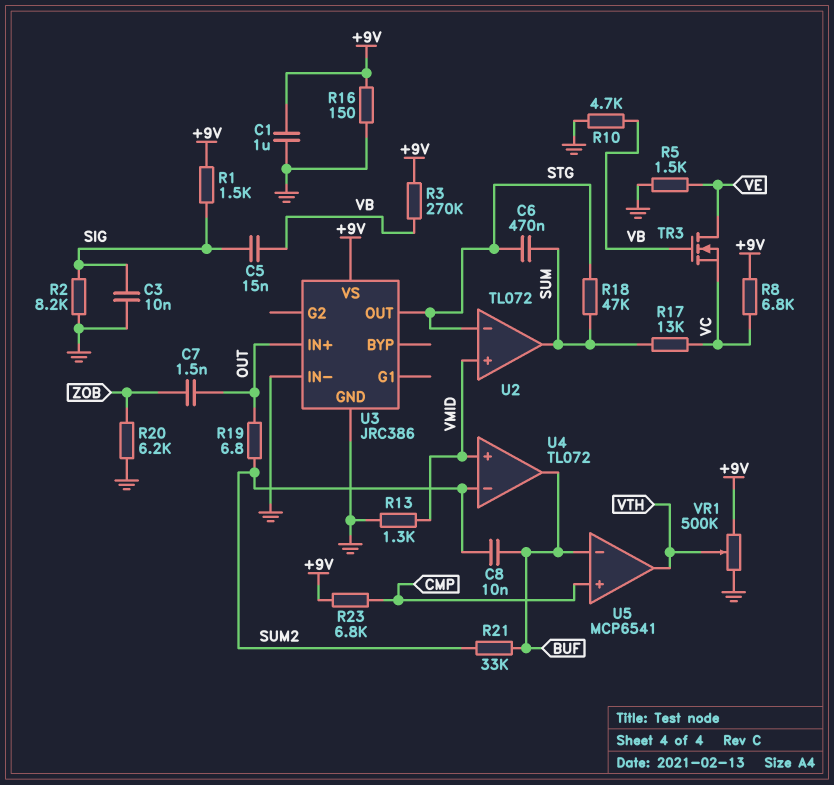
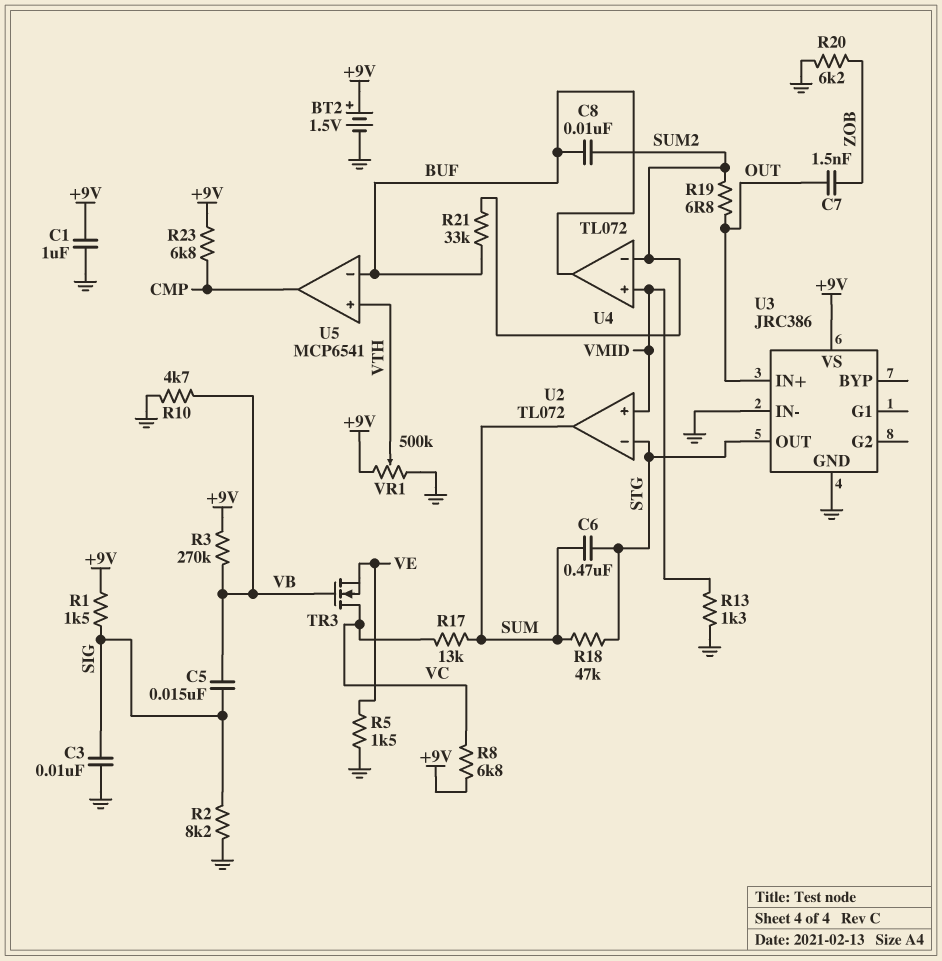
BT2: none -> 1.5V (plus +9V, minus GND)
R16: 150 (+9V, GND) -> none
TR3: NMOS (G VB, D VE, S VC) -> NMOS (G VB, D VC, S VE)
U5 pin in+: CMP -> VTH
U5 pin out: VTH -> CMP

